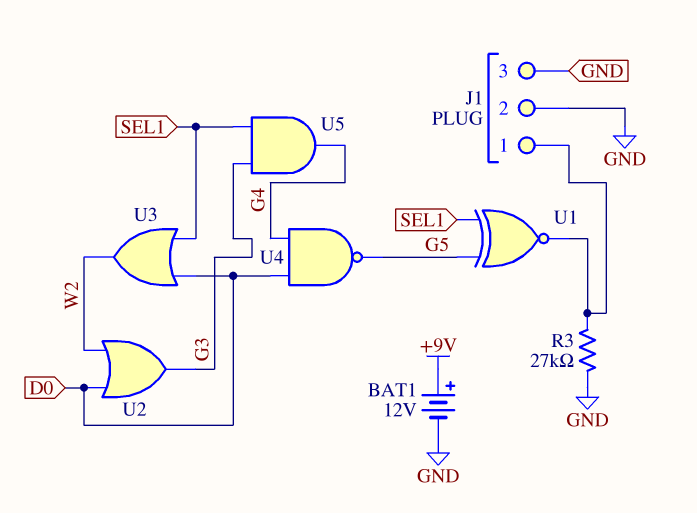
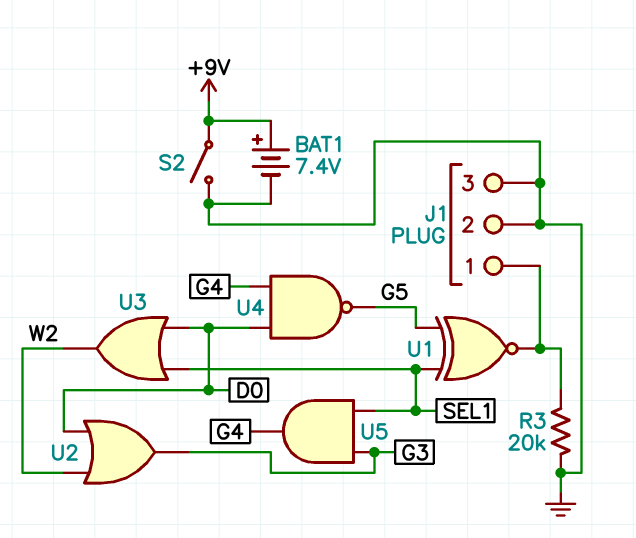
BAT1: 12V (plus +9V, minus GND) -> 7.4V (plus +9V, minus GND)
R3: 27k (GND, J1/1) -> 20k (GND, J1/1)
S2: none -> switch (+9V, GND)

